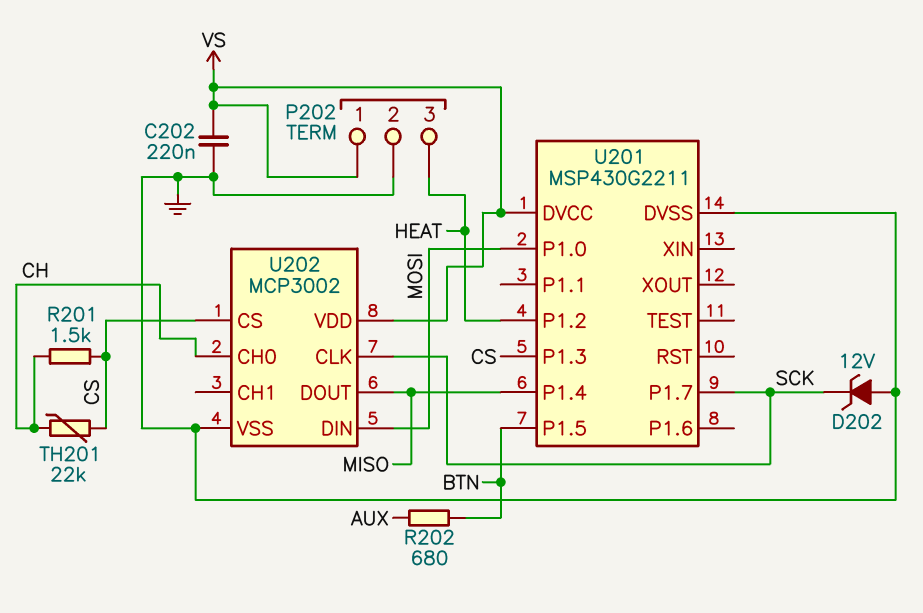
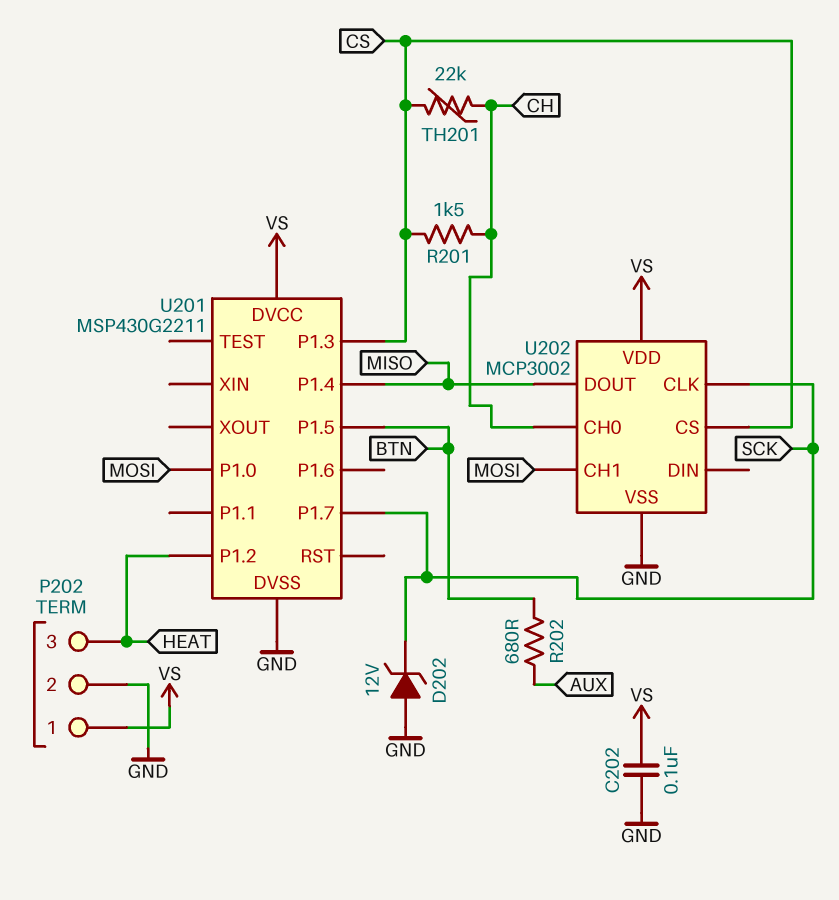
C202: 220nF (GND, VS) -> 100nF (GND, VS)
U202 pin CH1: none -> MOSI
U202 pin DIN: MOSI -> none

